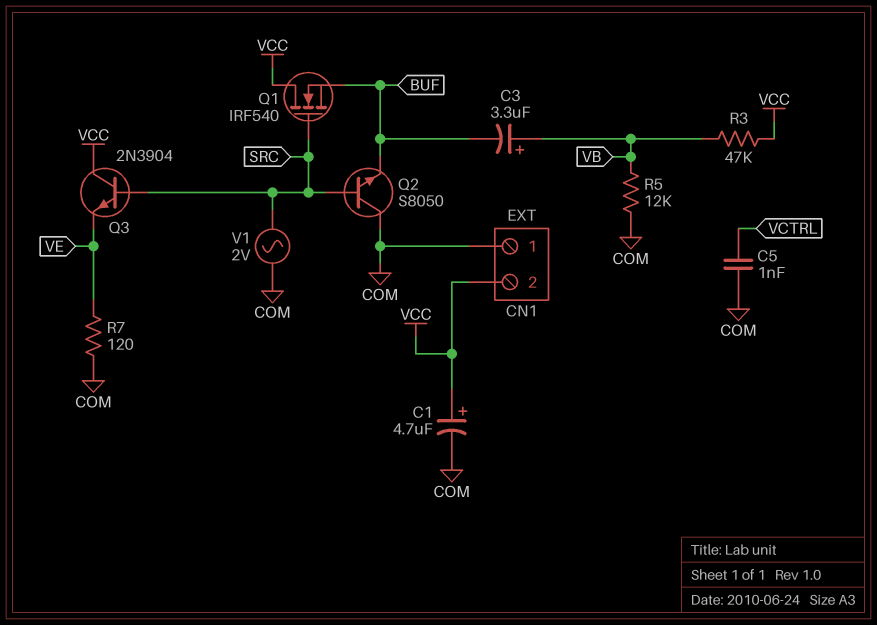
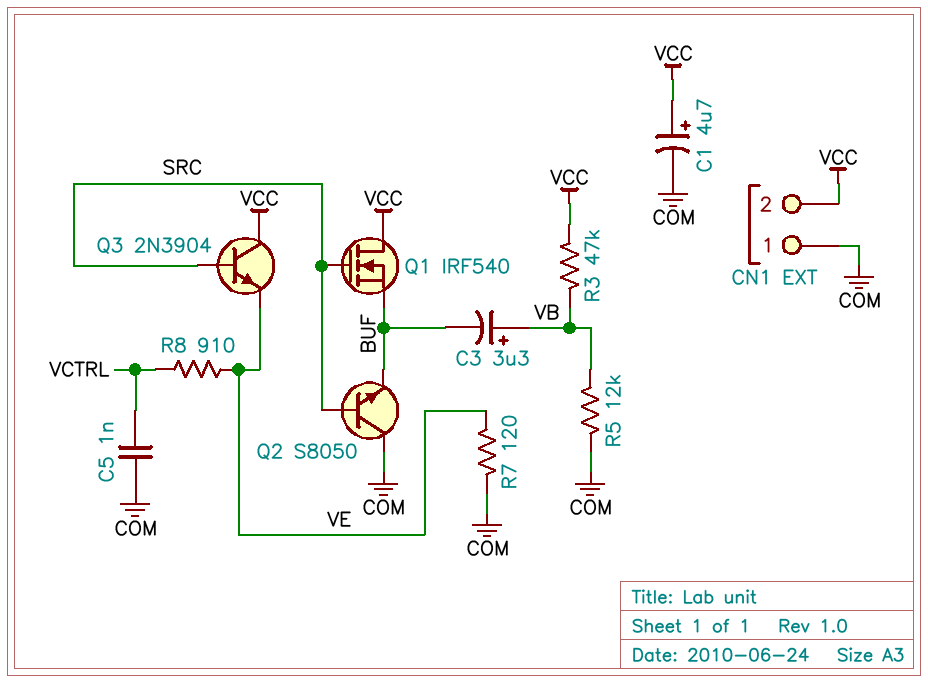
R8: none -> 910 (VCTRL, VE)
V1: AC 2V (COM, SRC) -> none

